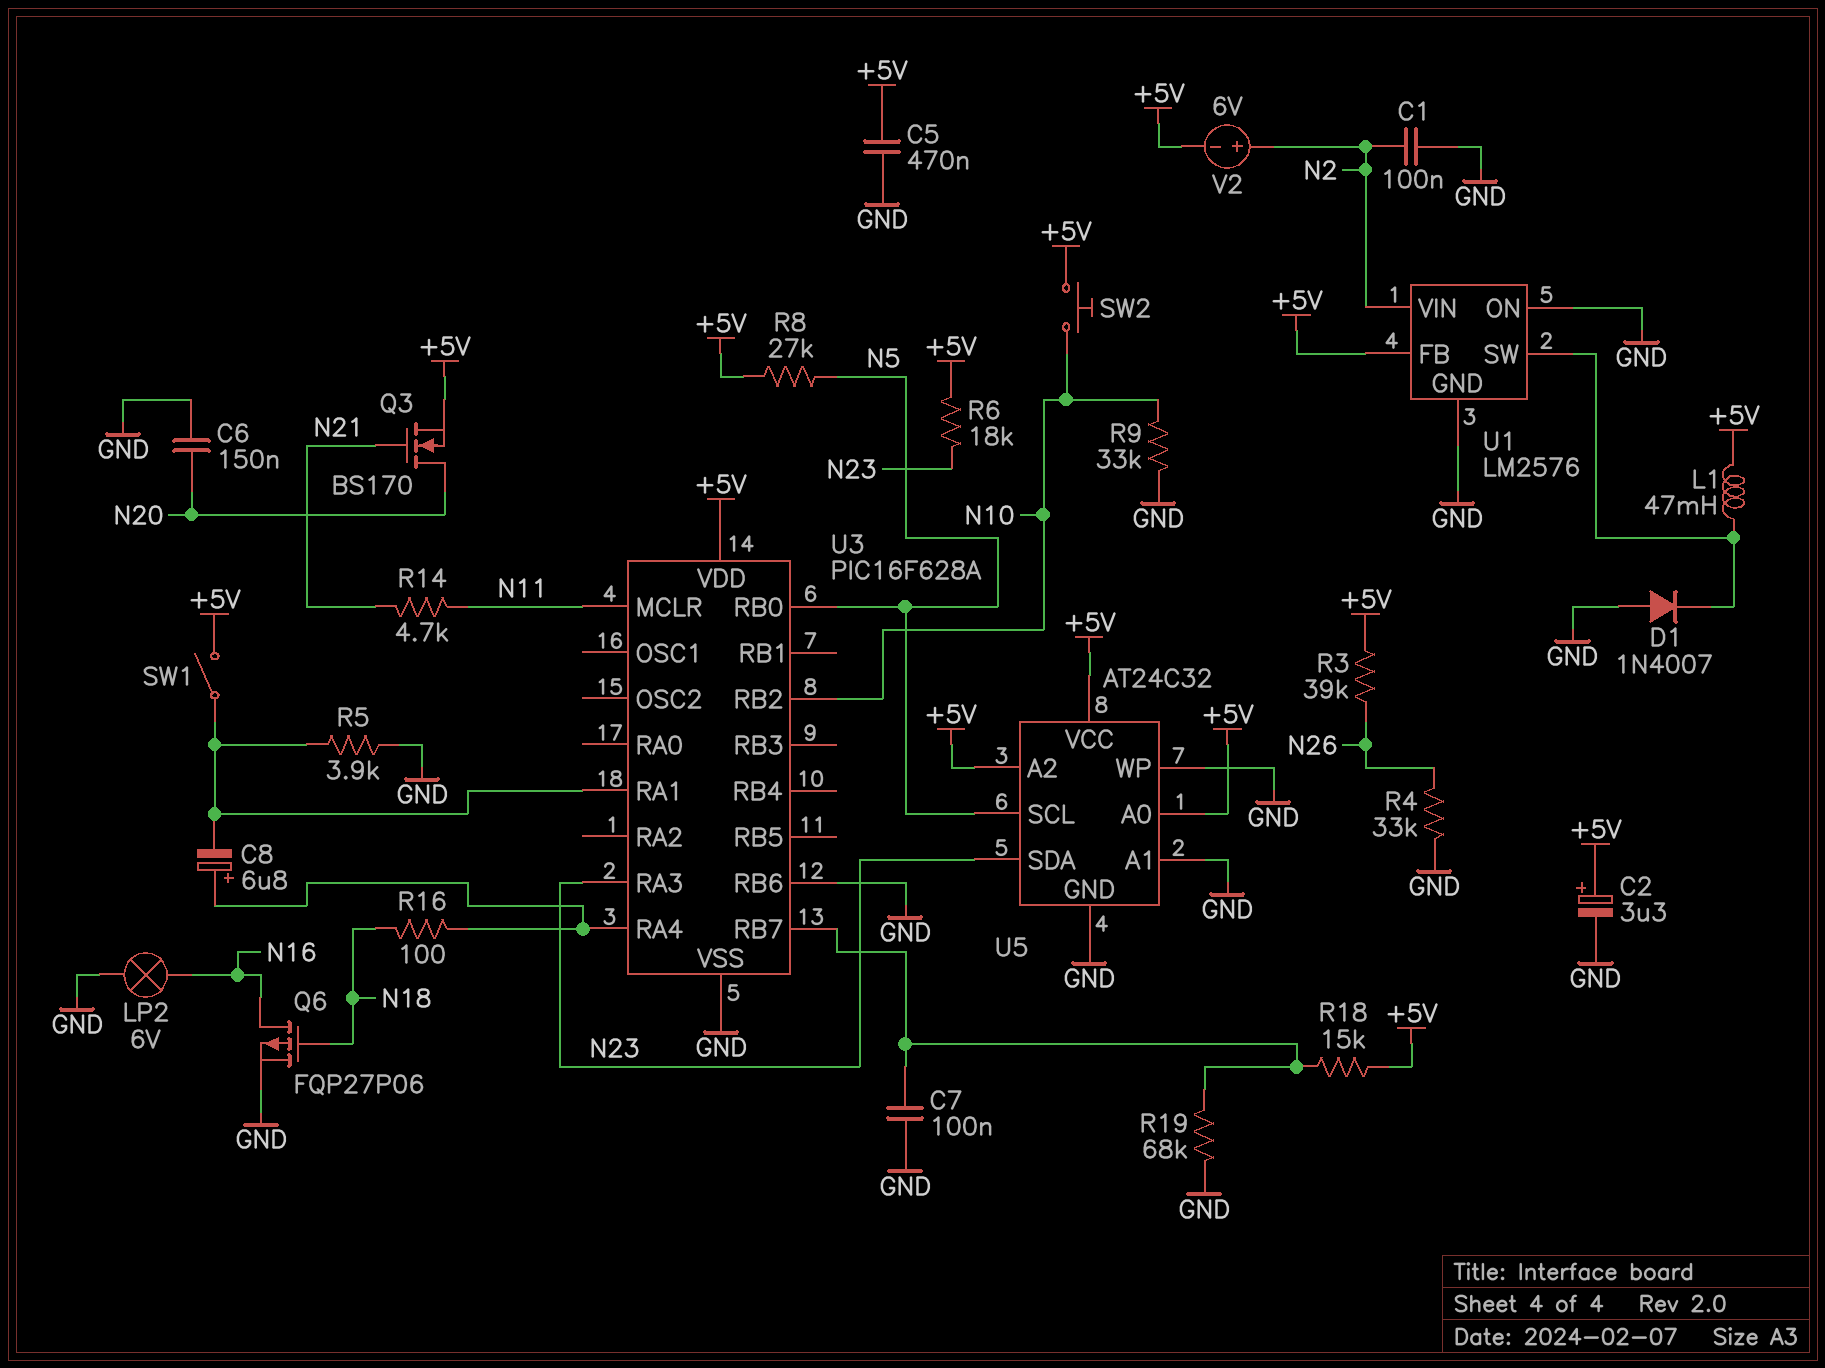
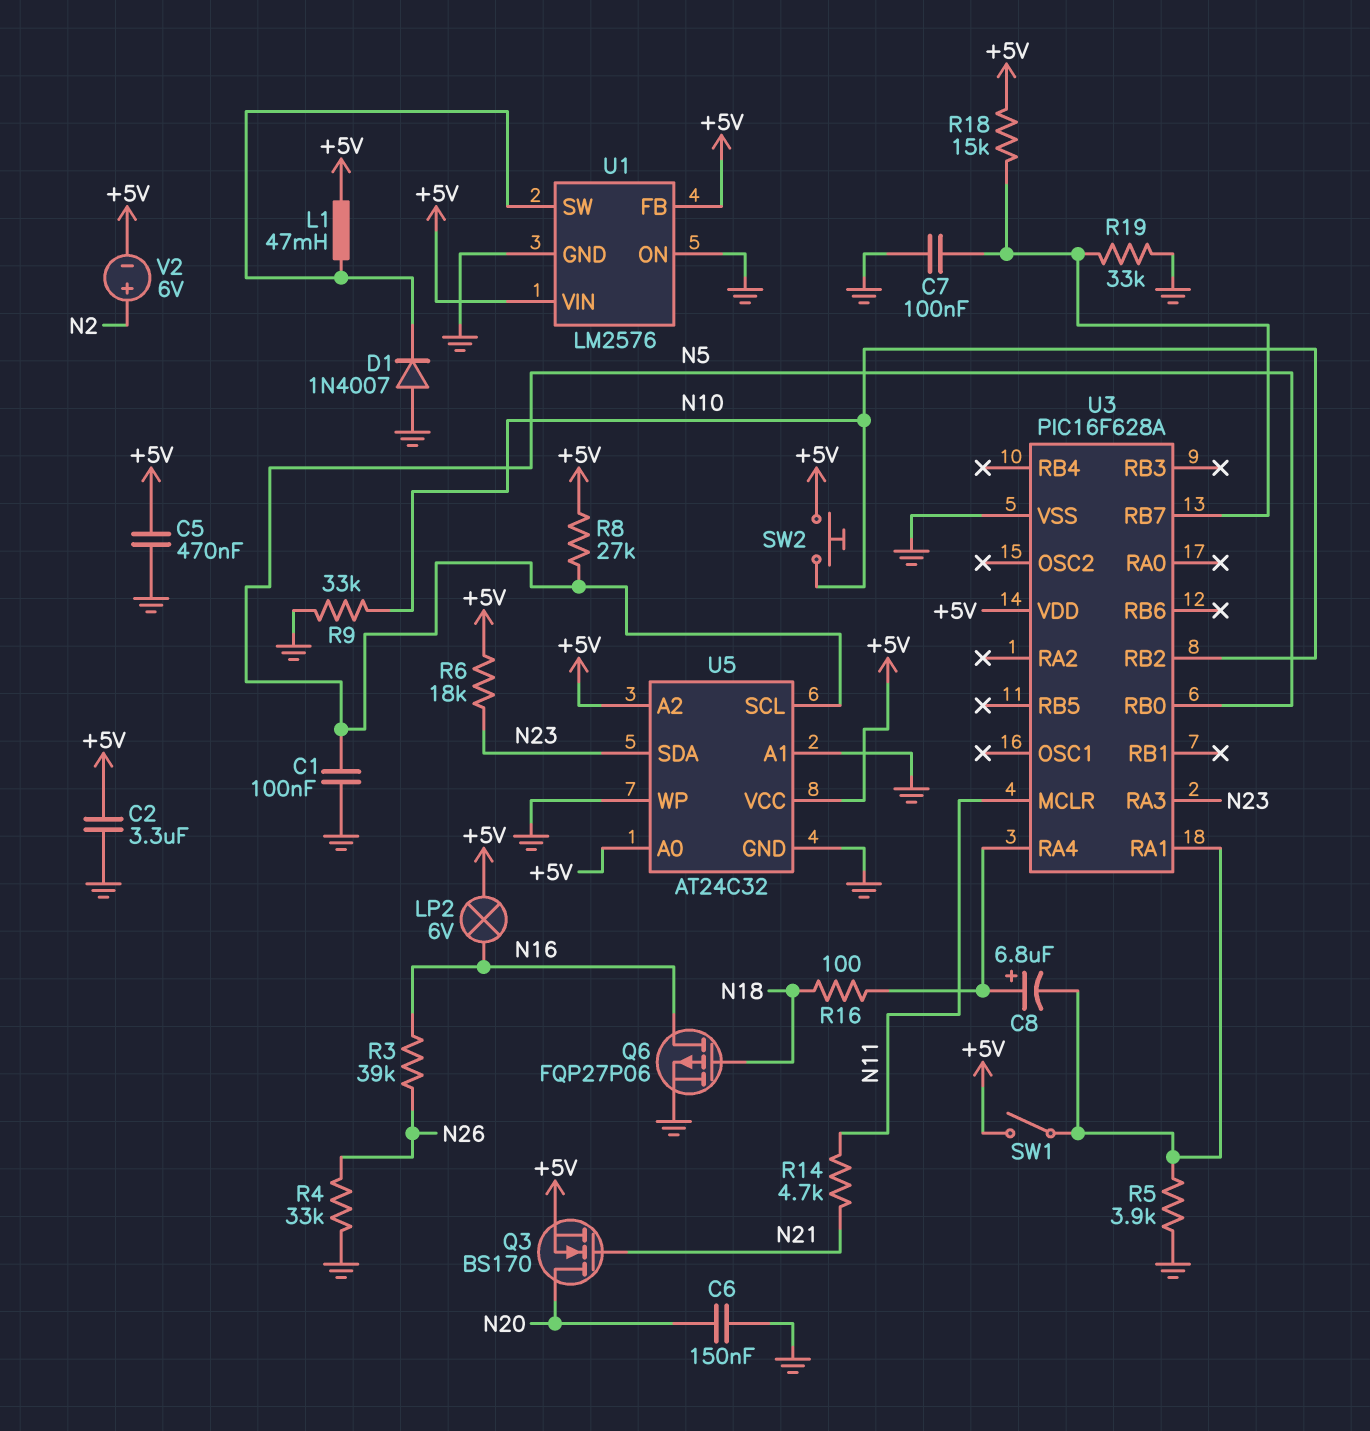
C1: 100nF (GND, N2) -> 100nF (GND, N5)
C2: 3.3uF (plus +5V, minus GND) -> 3.3uF (+5V, GND)
LP2: lamp 6V (GND, N16) -> lamp 6V (+5V, N16)
R3: 39k (+5V, N26) -> 39k (N16, N26)
R19: 68k (GND, U3/RB7) -> 33k (GND, U3/RB7)
U1 pin VIN: N2 -> +5V
U3 pin RB6: GND -> none

